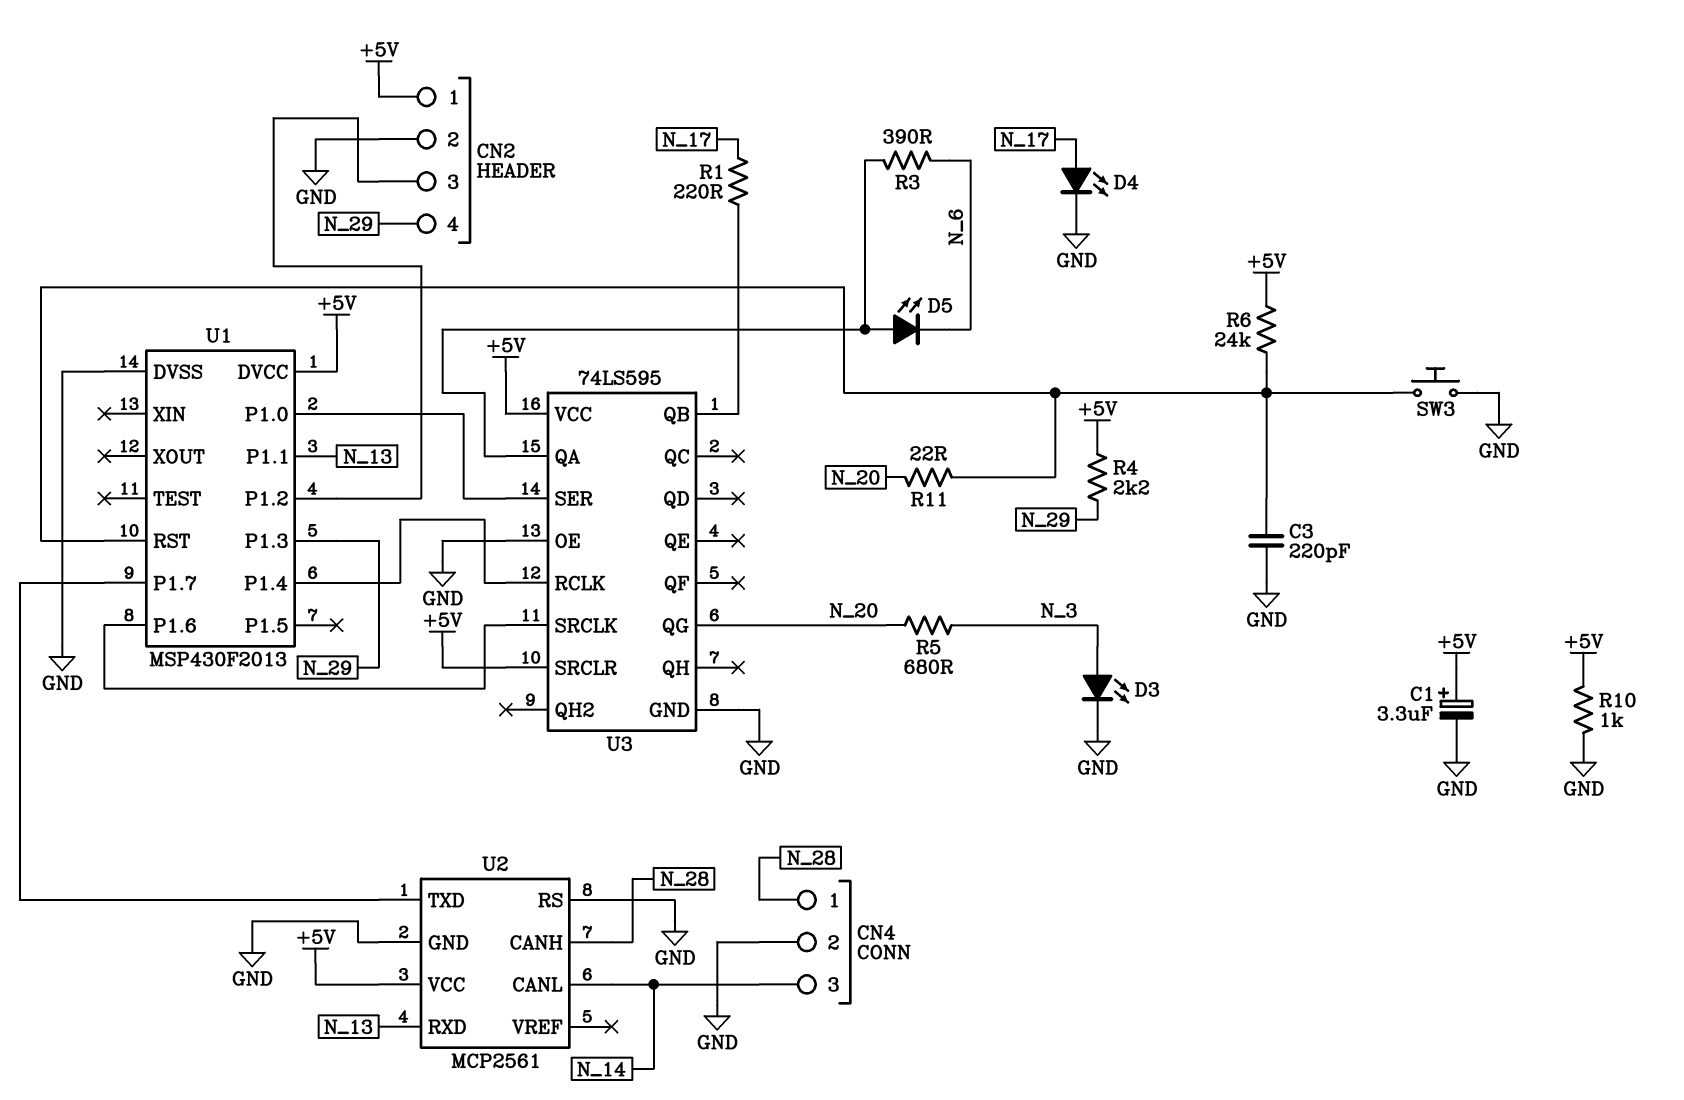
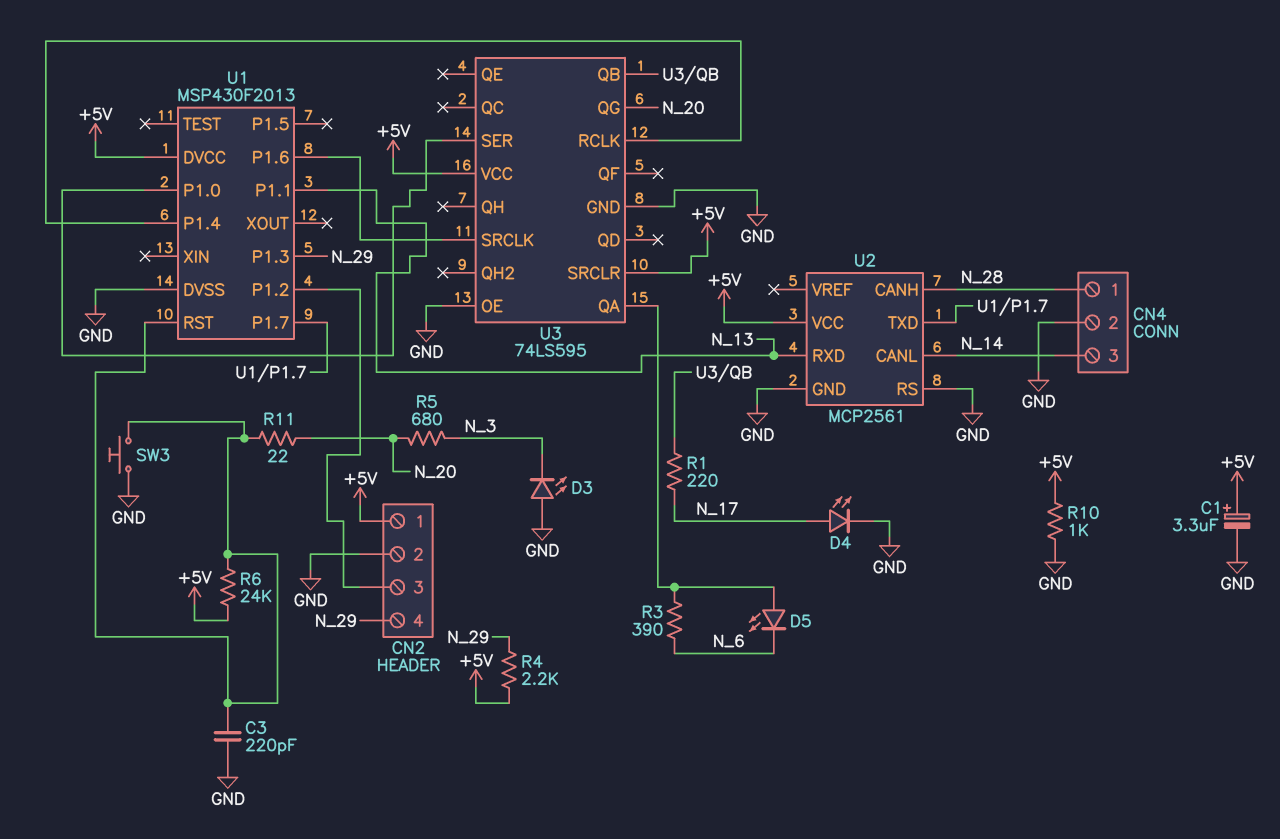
D3: LED (A N_3, K GND) -> LED (A GND, K N_3)

